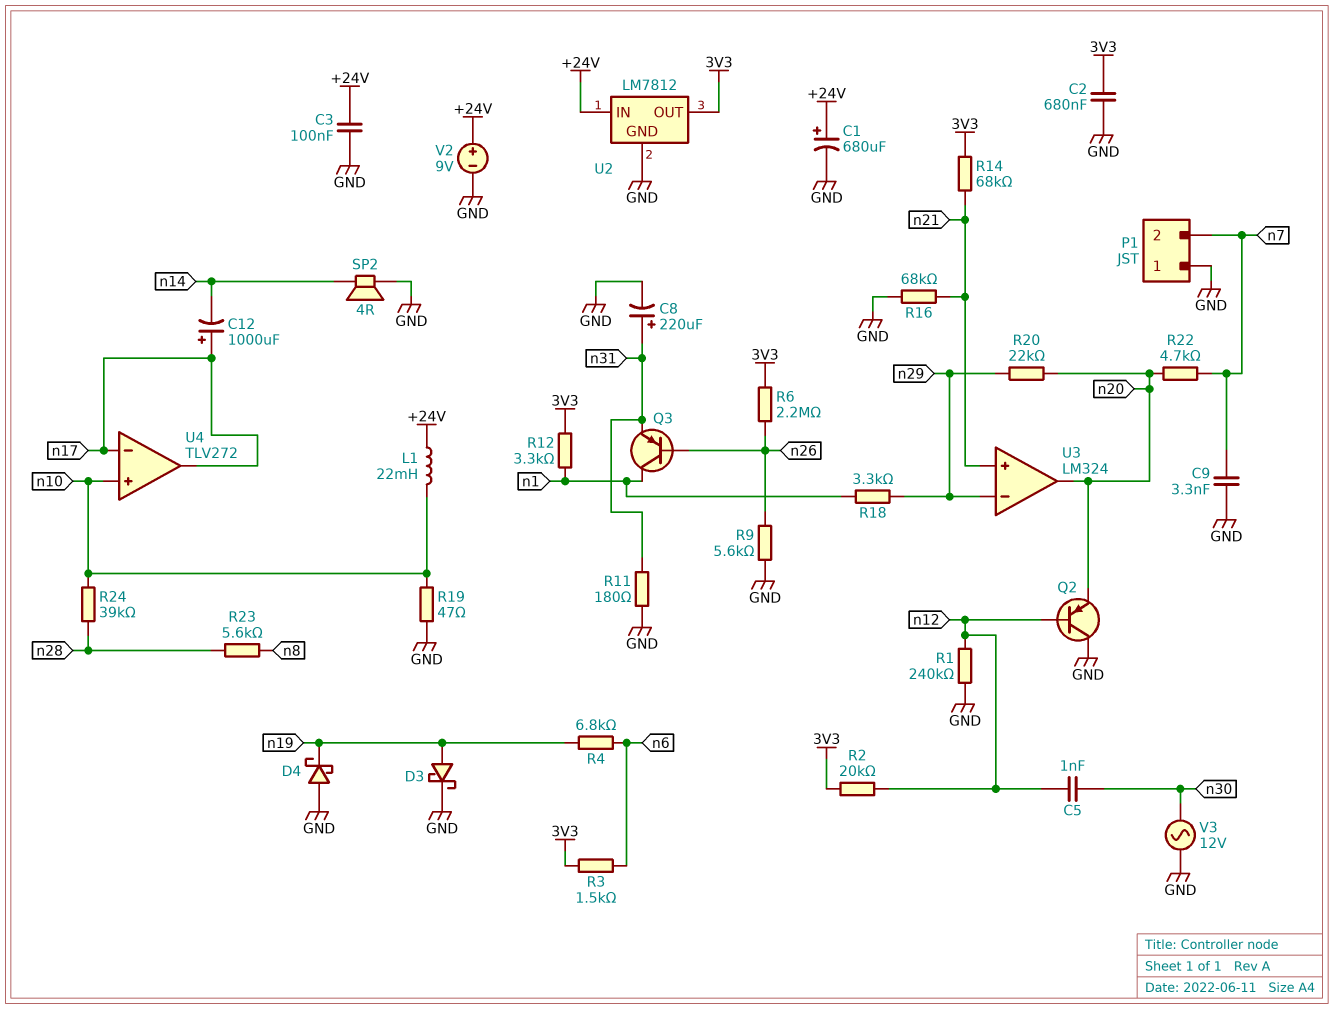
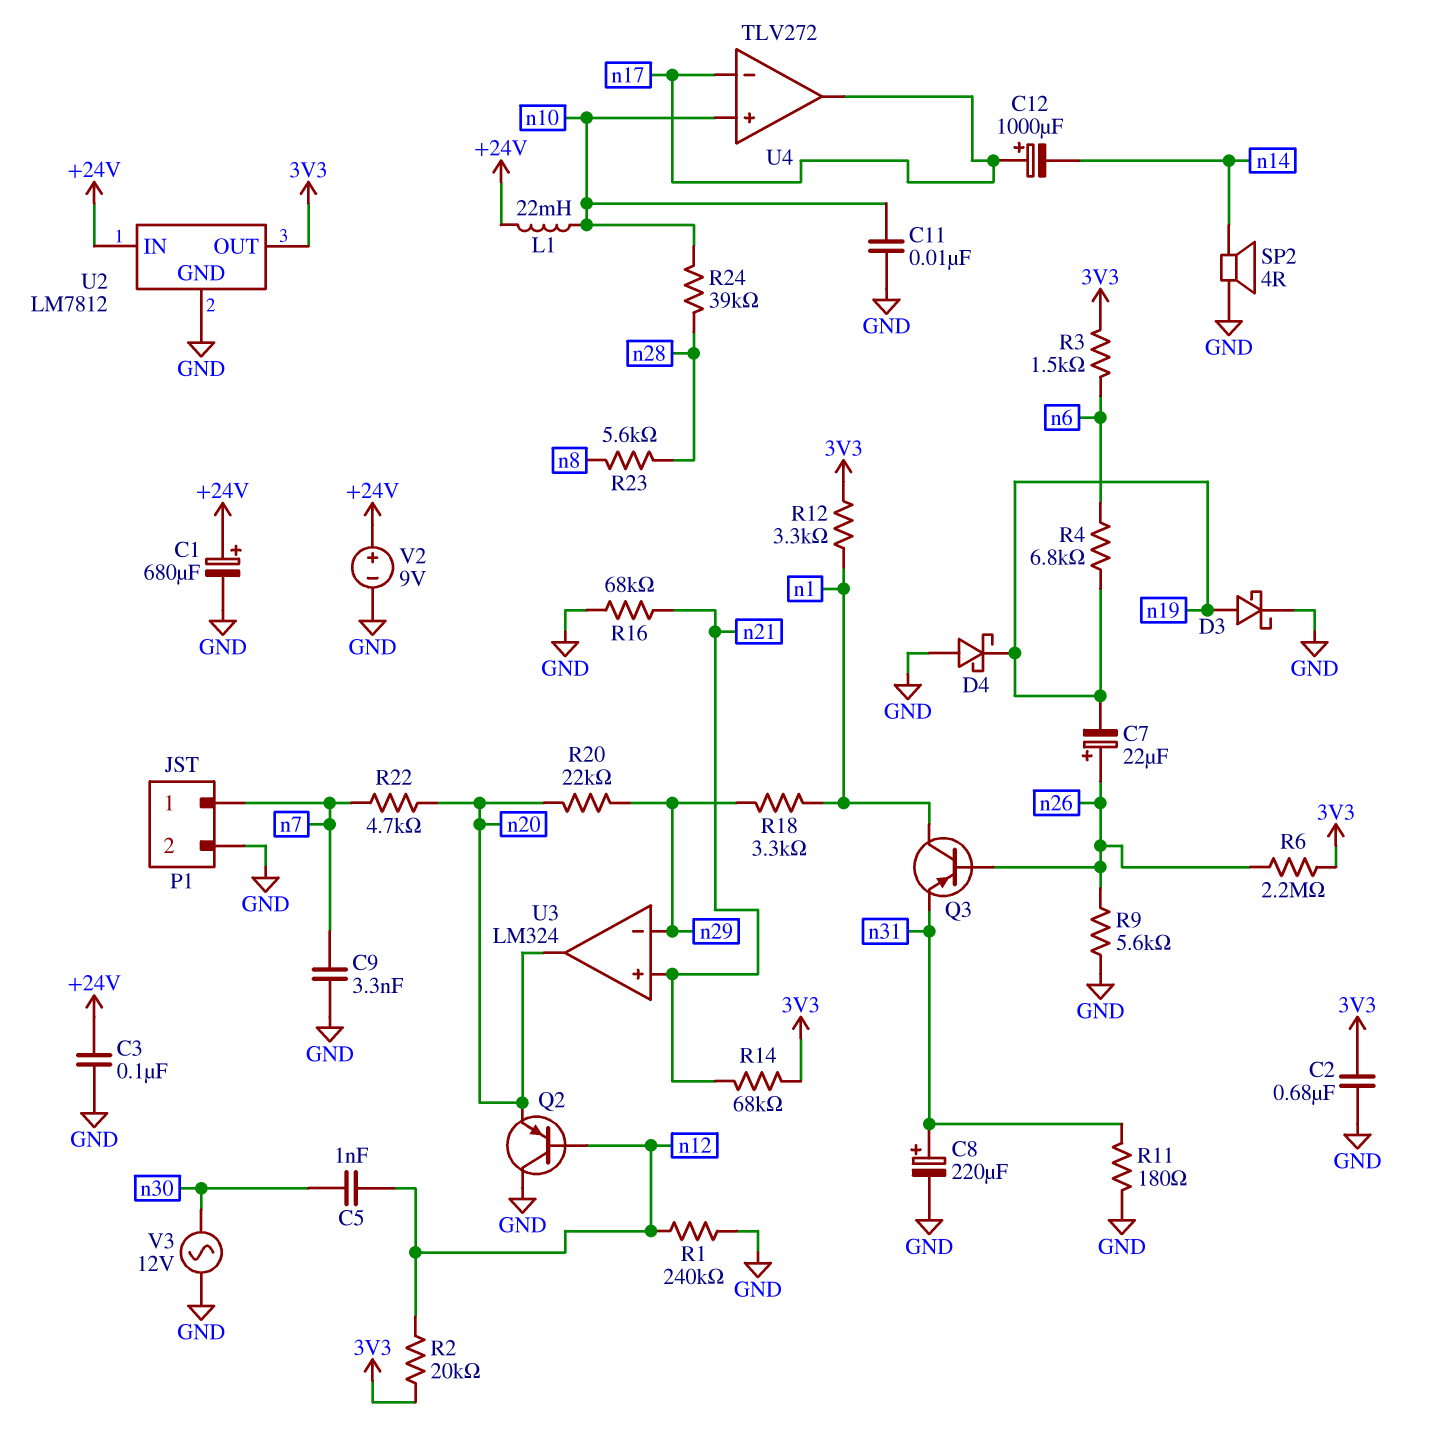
C7: none -> 22uF (plus n26, minus n19)
C11: none -> 10nF (GND, n10)
P1 pin 1: GND -> n7
P1 pin 2: n7 -> GND
R19: 47 (GND, n10) -> none

